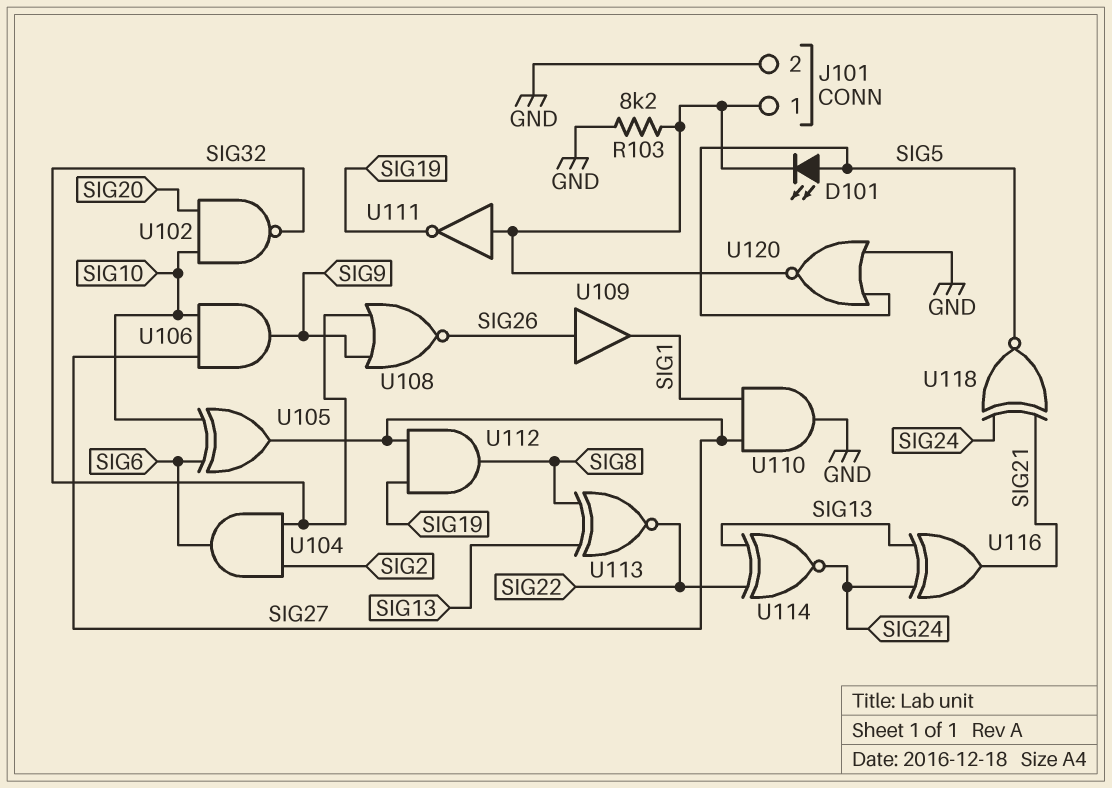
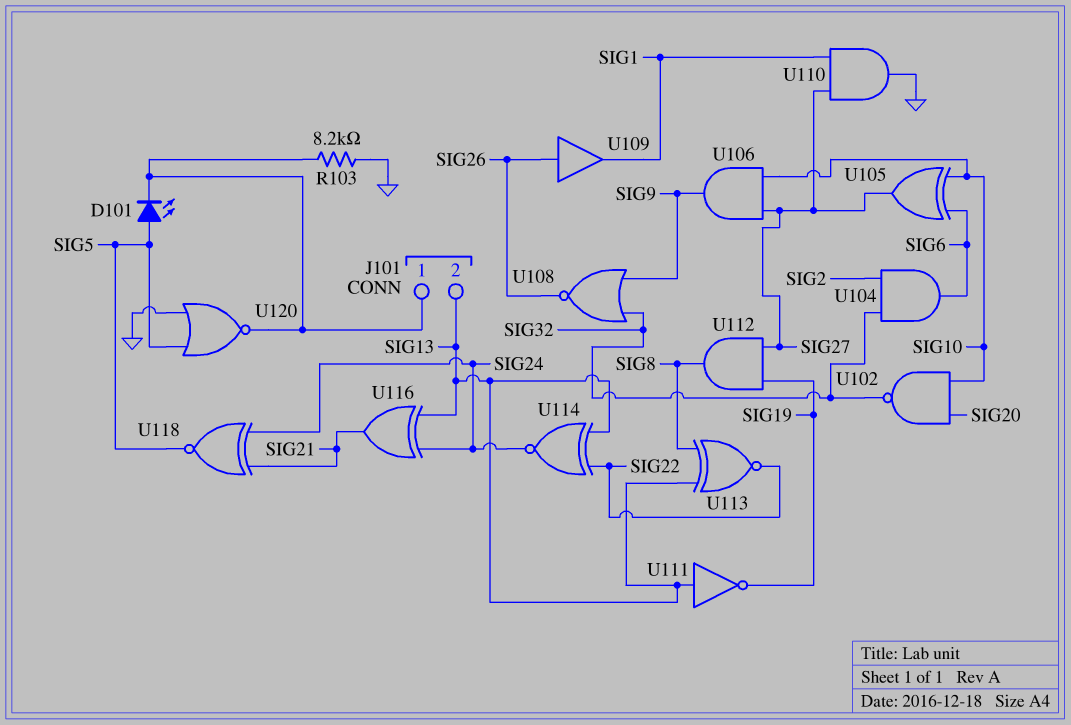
J101 pin 2: GND -> SIG13
U111: NOT (in J101/1, out SIG19) -> NOT (in SIG13, out SIG19)

